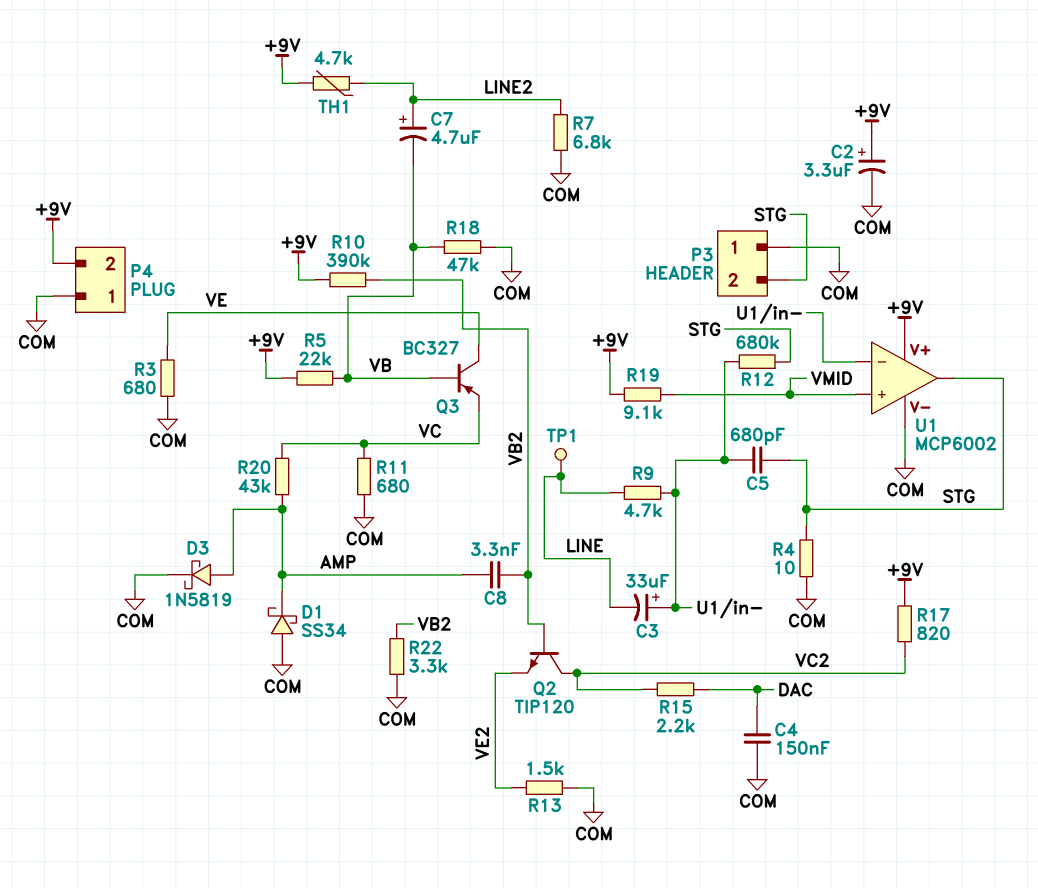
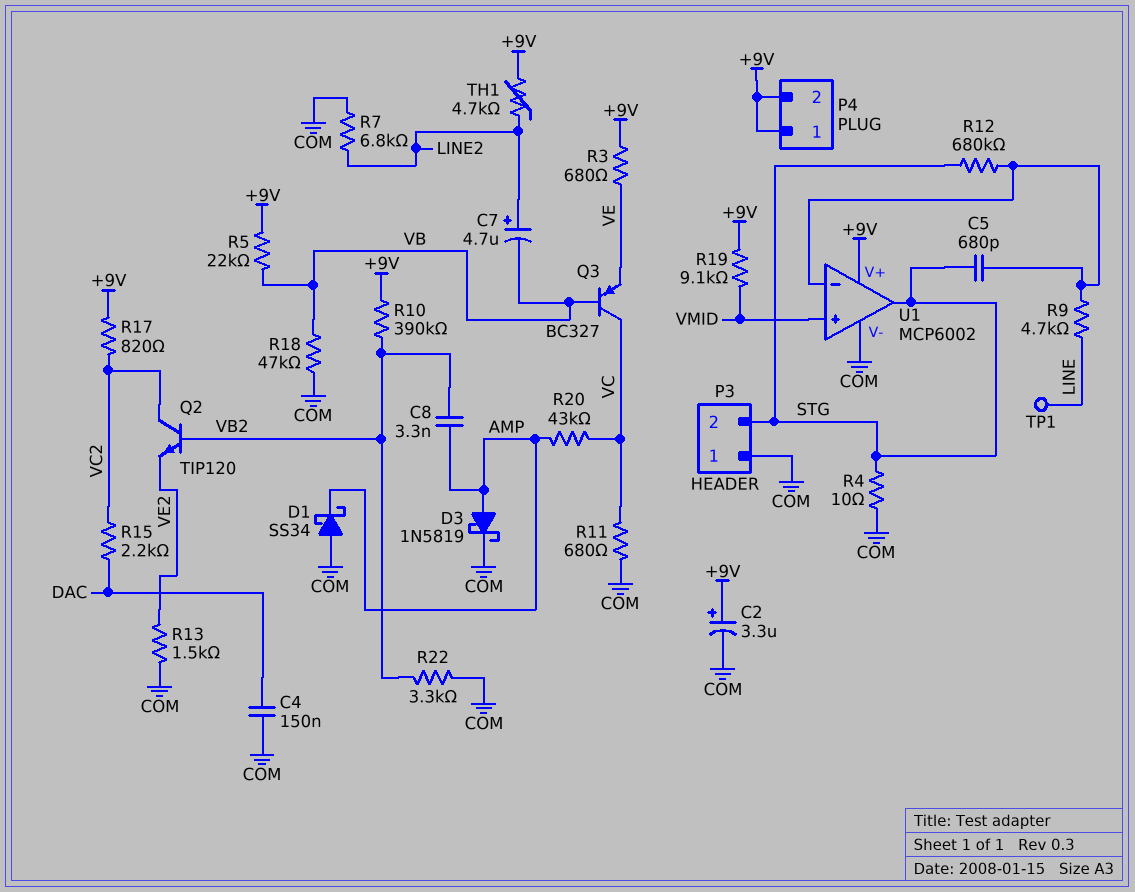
C3: 33uF (plus U1/in-, minus LINE) -> none
P4 pin 1: COM -> +9V
Q3: PNP BC327 (B VB, C VE, E VC) -> PNP BC327 (B VB, C VC, E VE)
R3: 680 (COM, VE) -> 680 (+9V, VE)

